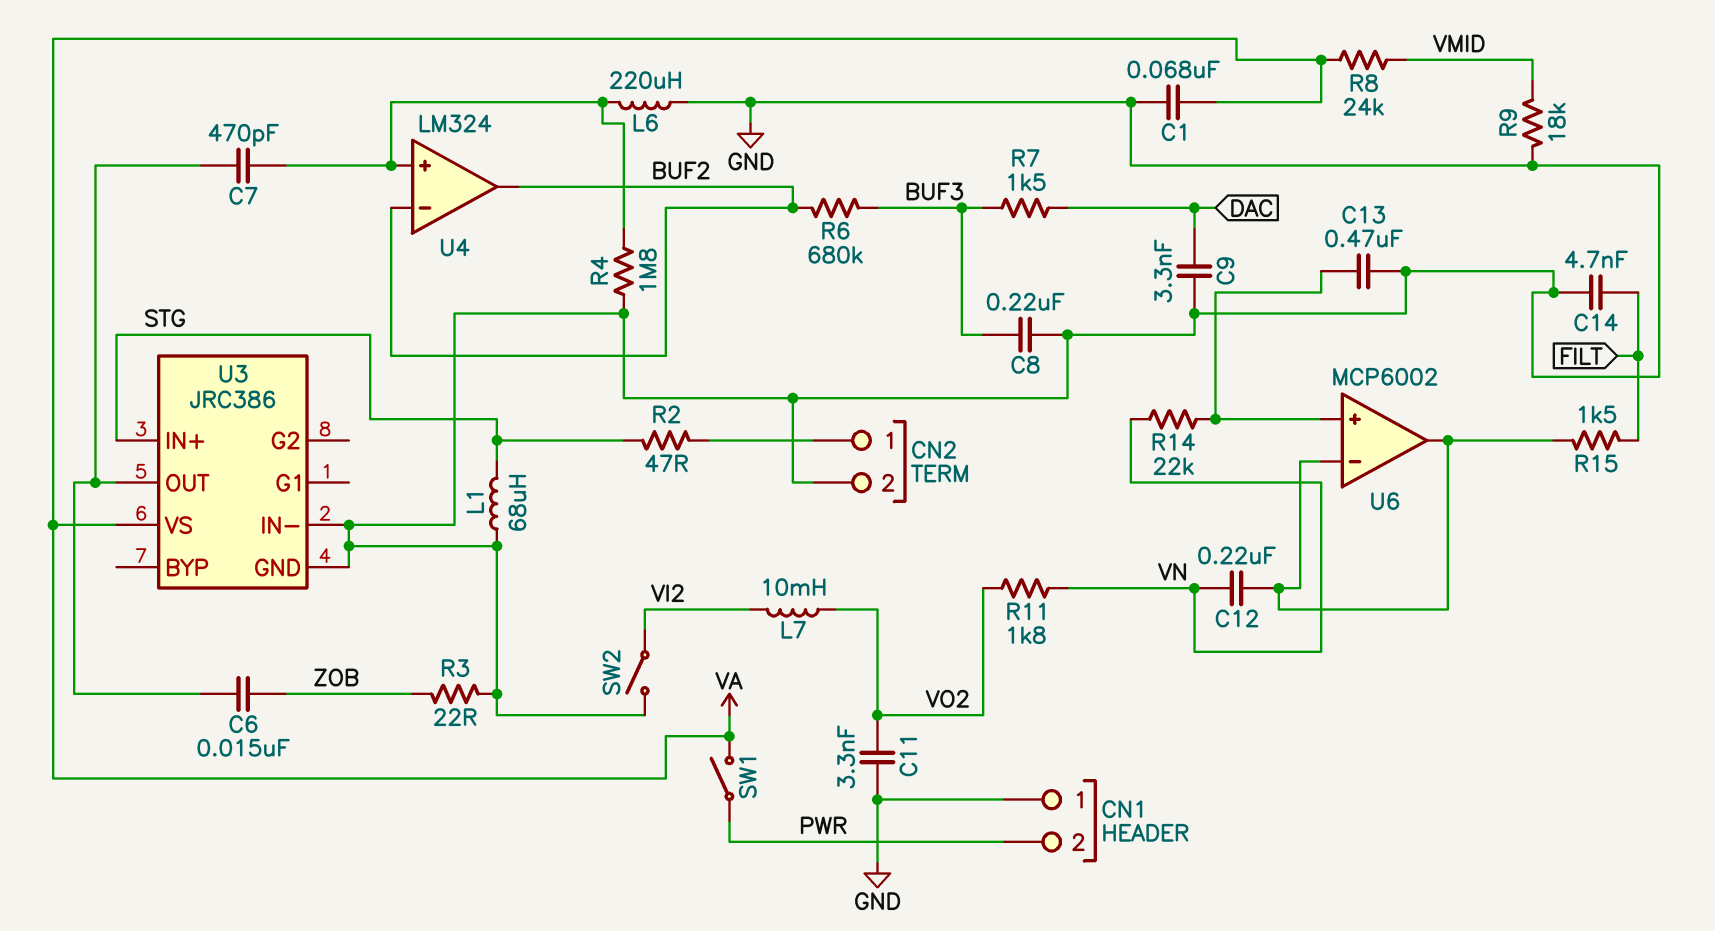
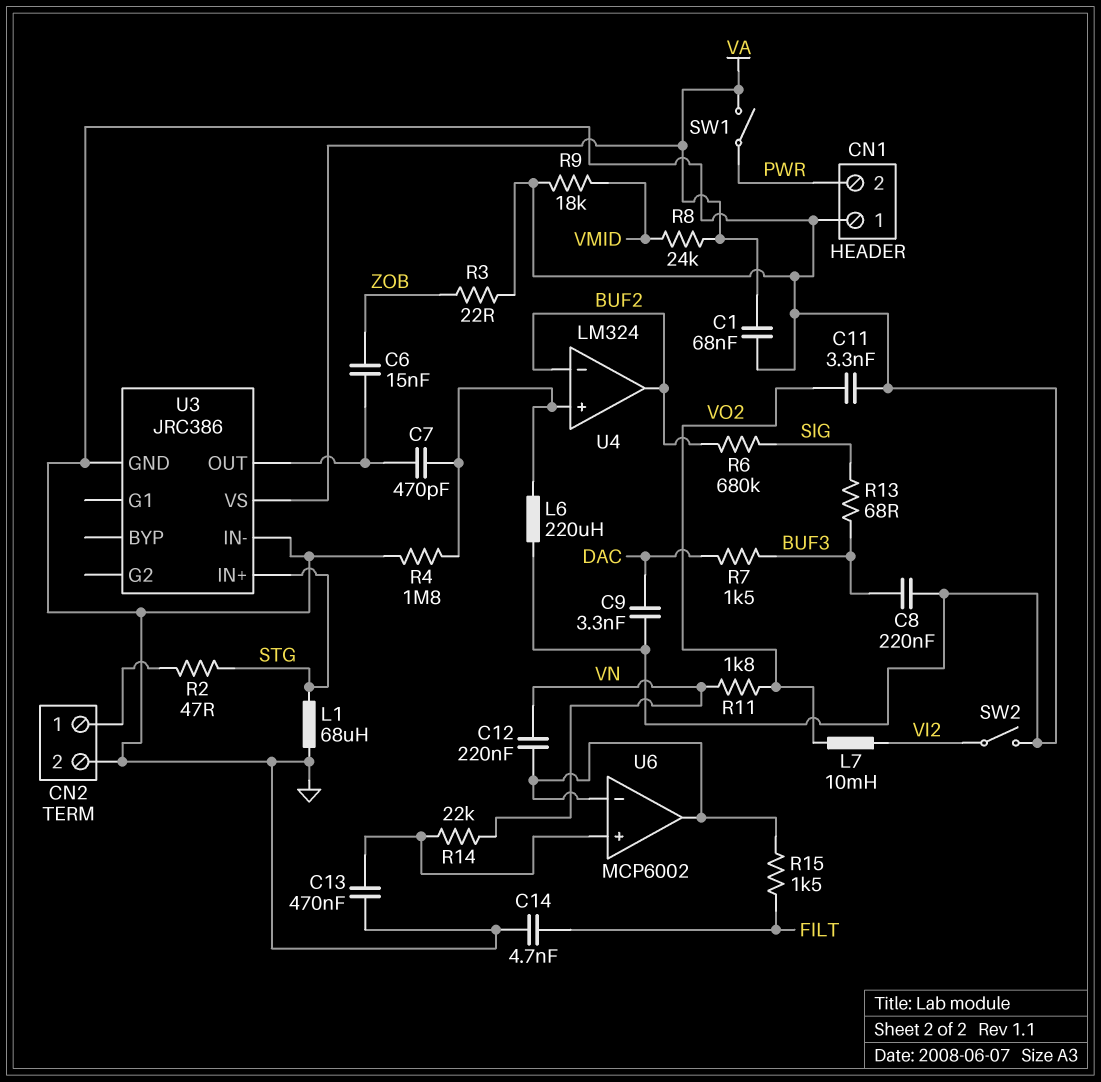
R6: 680k (BUF2, BUF3) -> 680k (BUF2, SIG)
R13: none -> 68 (BUF3, SIG)

